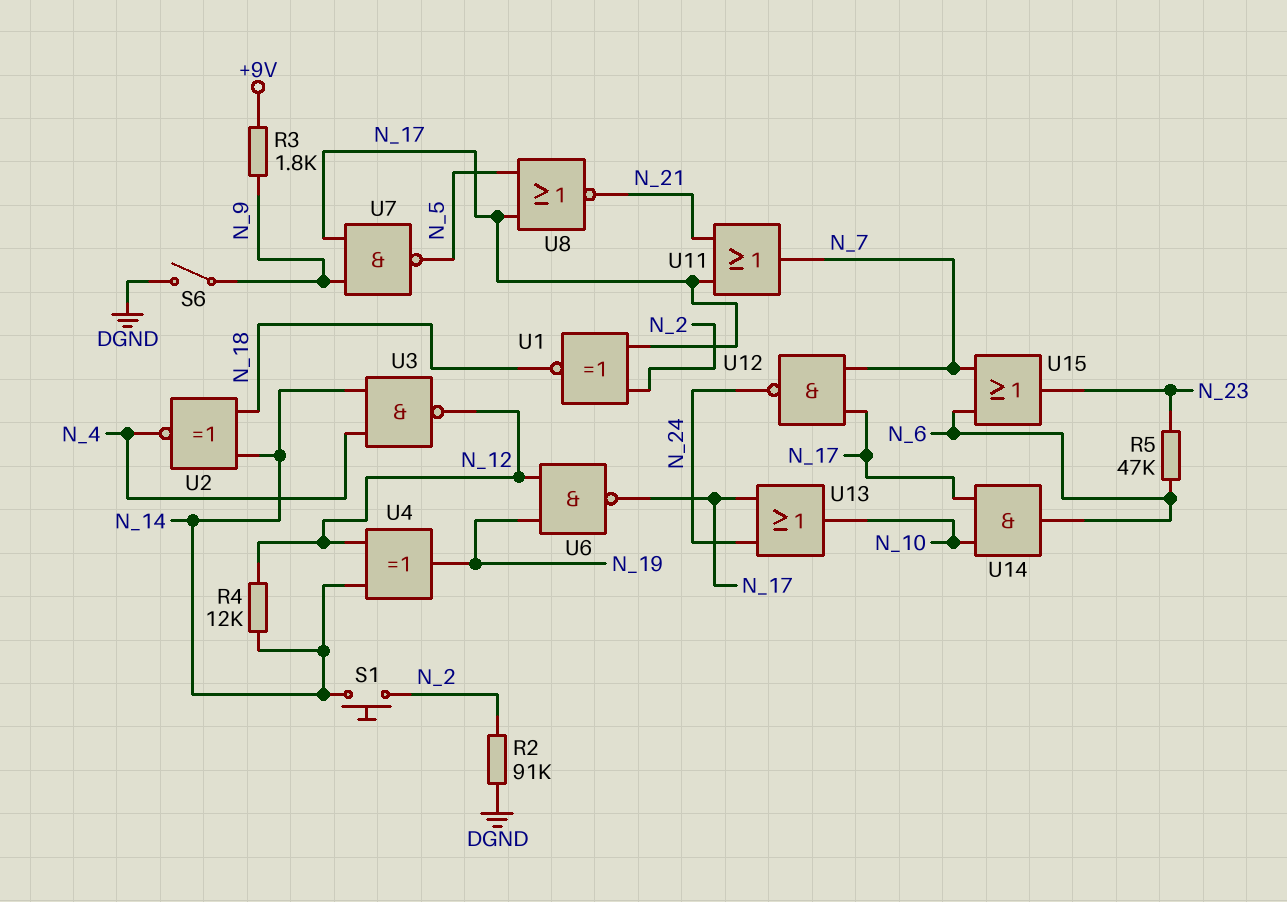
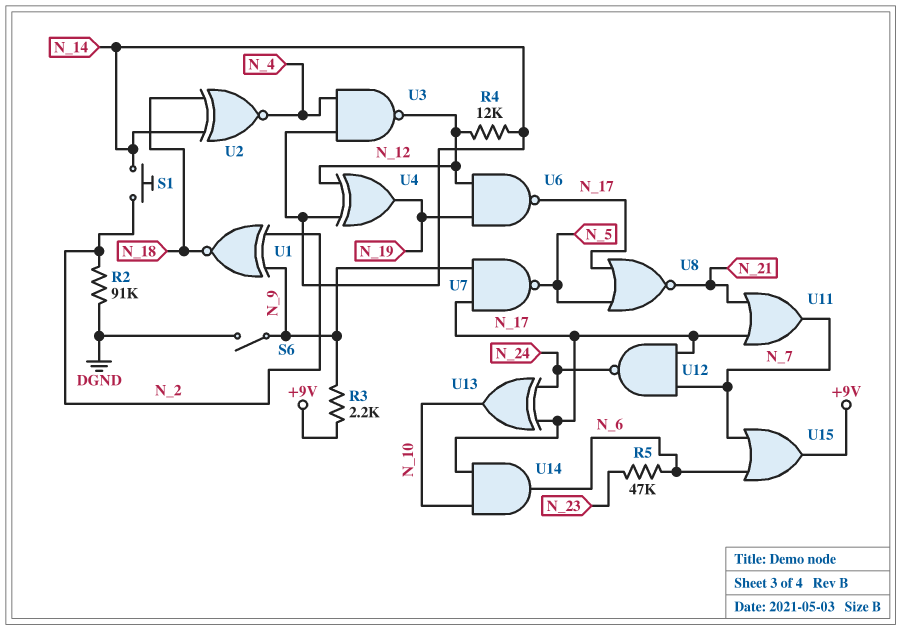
R3: 1.8k (+9V, N_9) -> 2.2k (+9V, N_9)
U1: XNOR (in N_2, in N_17, out N_18) -> XNOR (in N_2, in N_9, out N_18)
U13: OR (in N_17, in N_24, out N_10) -> XOR (in N_17, in N_24, out N_10)
U15: OR (in N_6, in N_7, out N_23) -> OR (in N_6, in N_7, out +9V)

